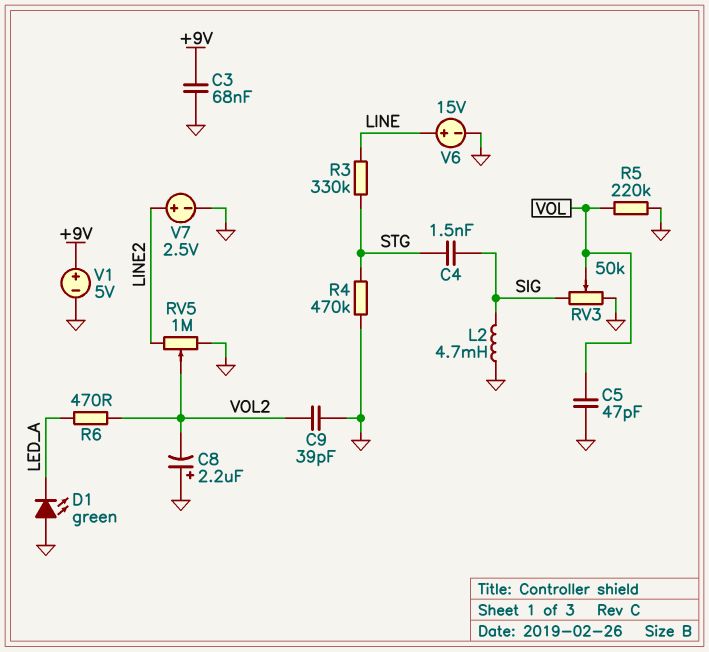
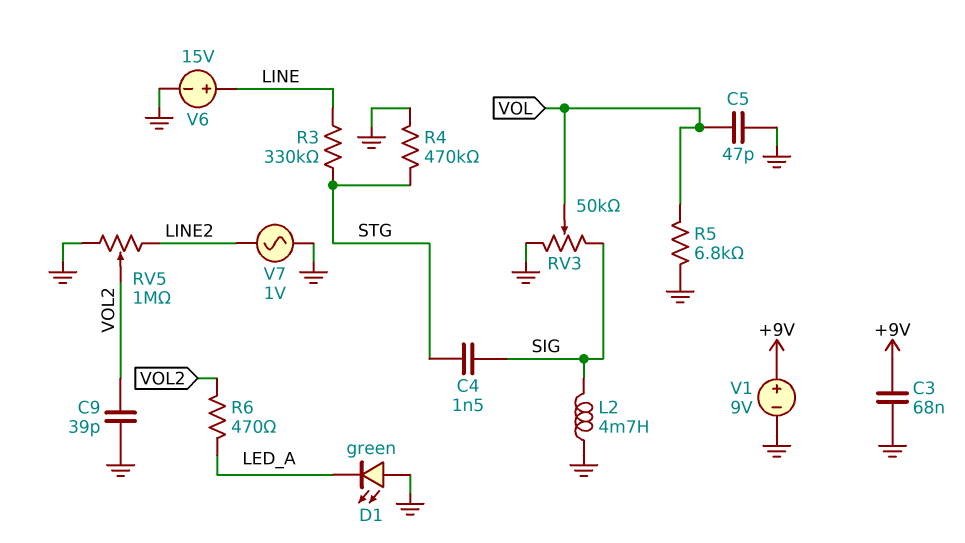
C8: 2.2uF (plus GND, minus VOL2) -> none
R5: 220k (GND, VOL) -> 6.8k (GND, VOL)
V1: 5V (plus +9V, minus GND) -> 9V (plus +9V, minus GND)
V7: 2.5V (plus LINE2, minus GND) -> AC 1V (GND, LINE2)

